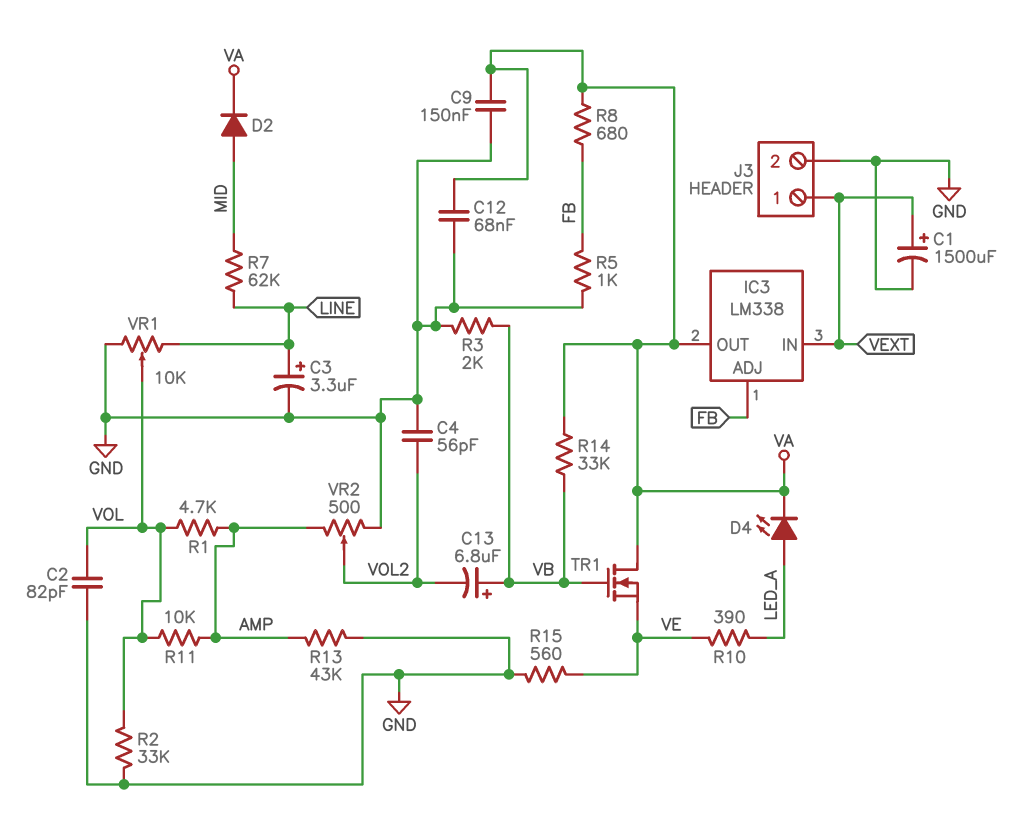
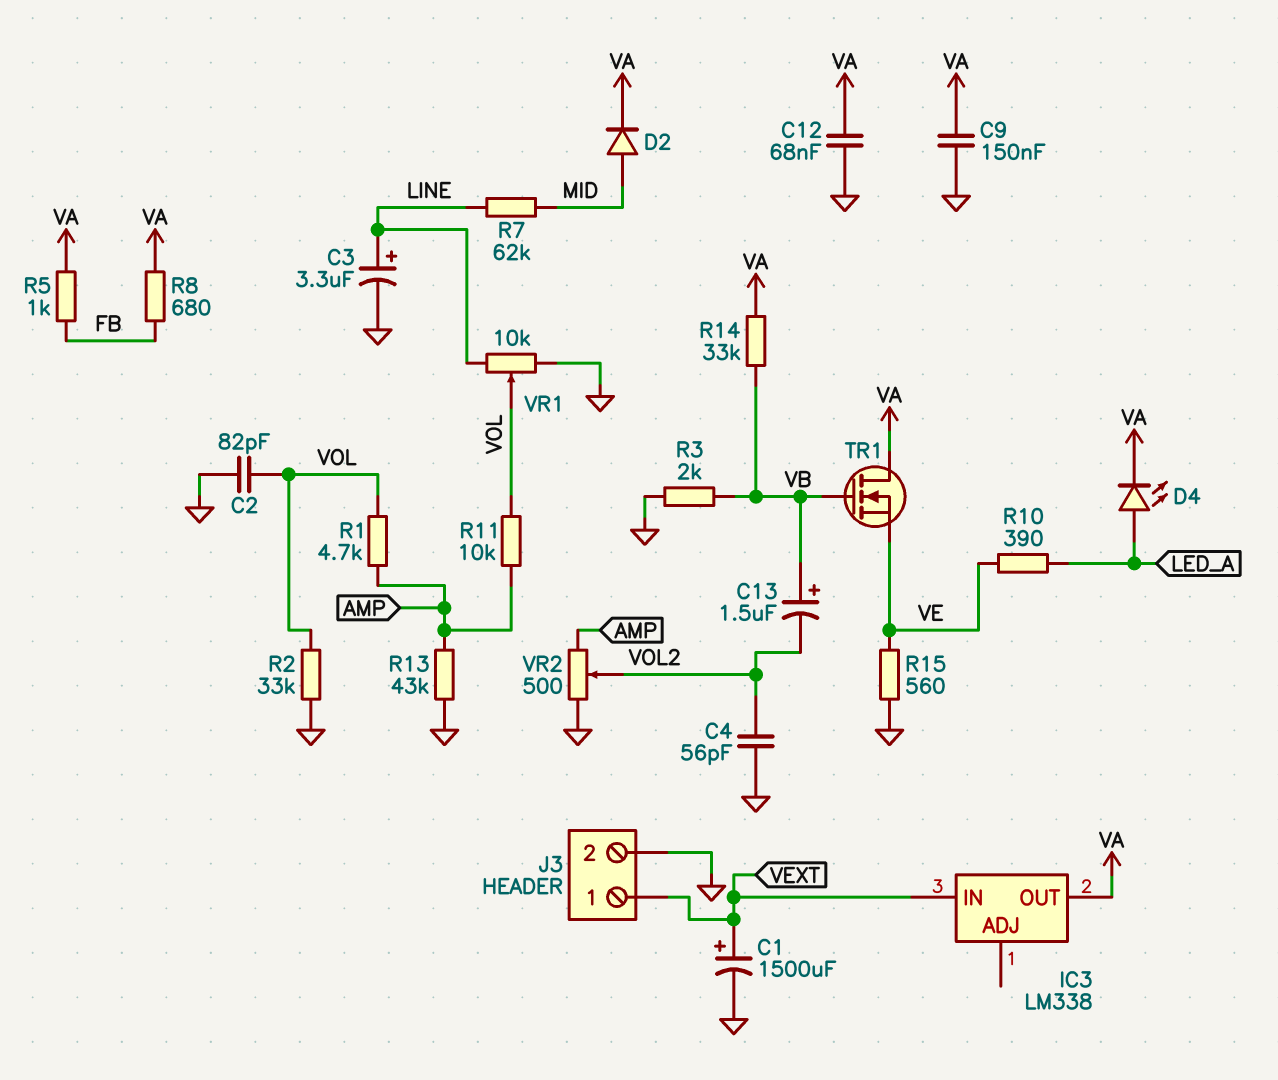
C13: 6.8uF (plus VB, minus VOL2) -> 1.5uF (plus VB, minus VOL2)
IC3 pin ADJ: FB -> none
R5: 1k (FB, GND) -> 1k (FB, VA)

